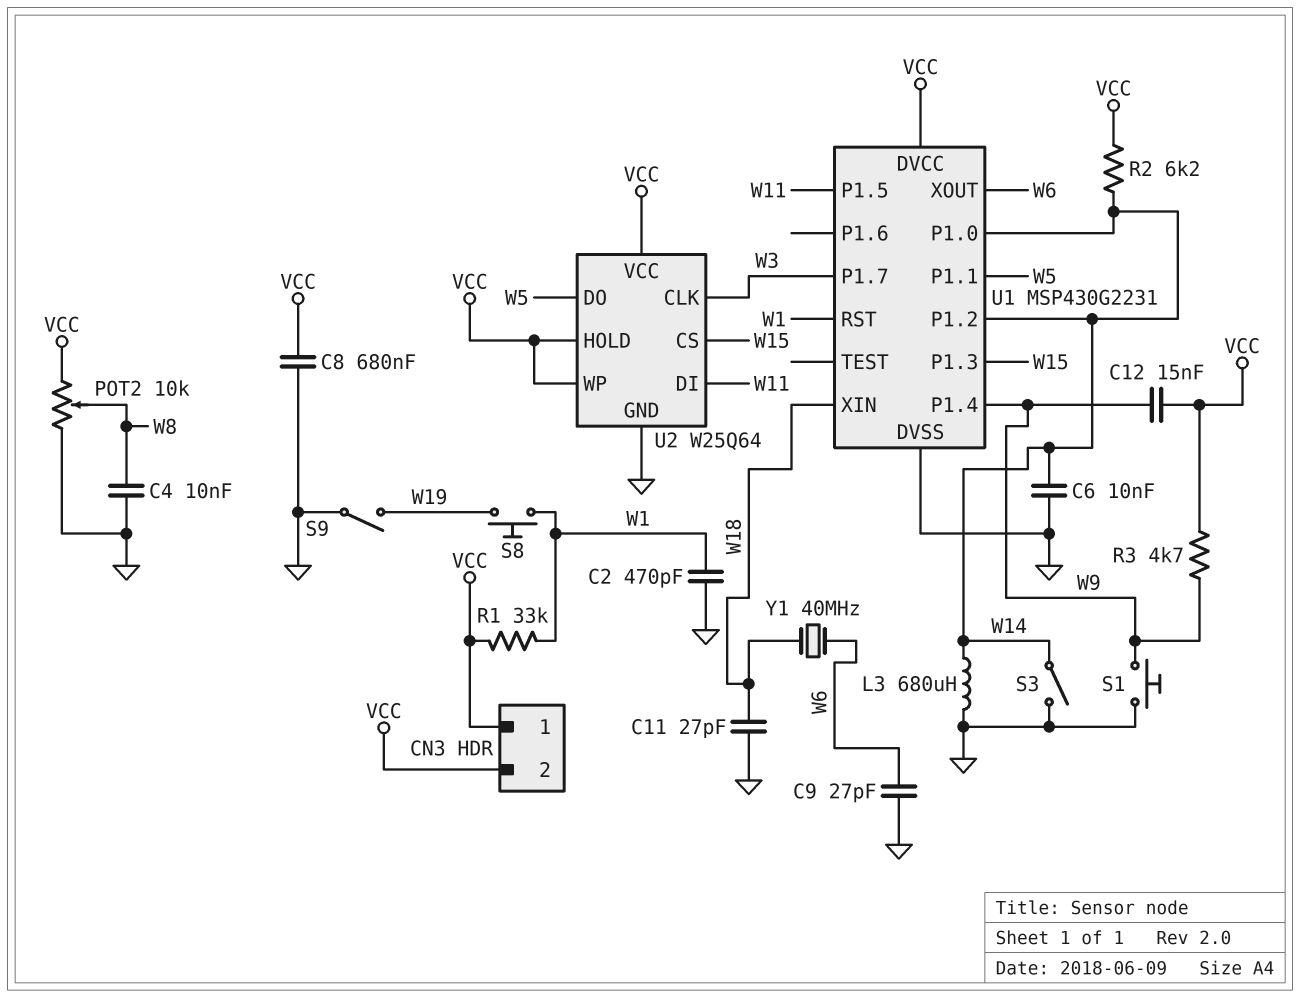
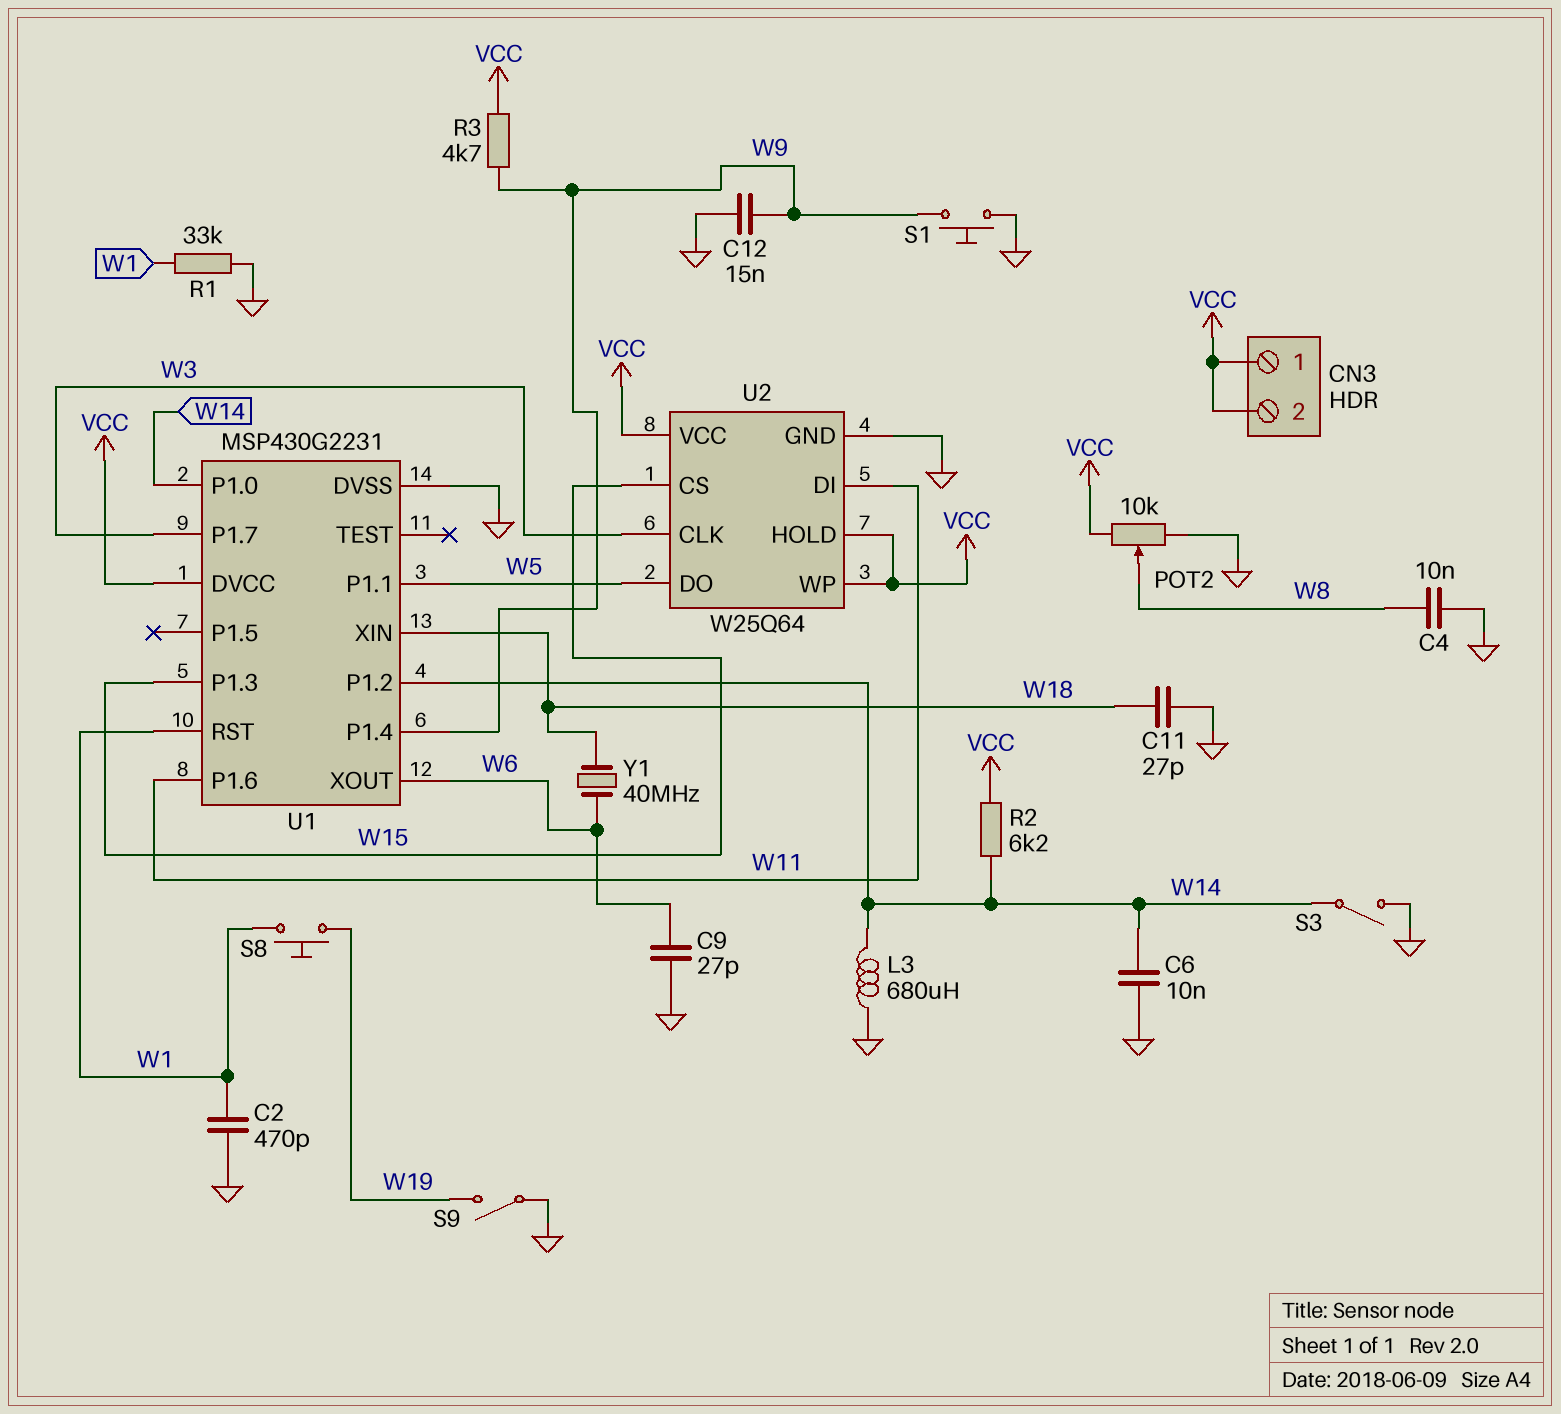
C8: 680nF (GND, VCC) -> none
C12: 15nF (VCC, W9) -> 15nF (GND, W9)
R1: 33k (VCC, W1) -> 33k (GND, W1)
U1 pin P1.5: W11 -> none
U1 pin P1.6: none -> W11

